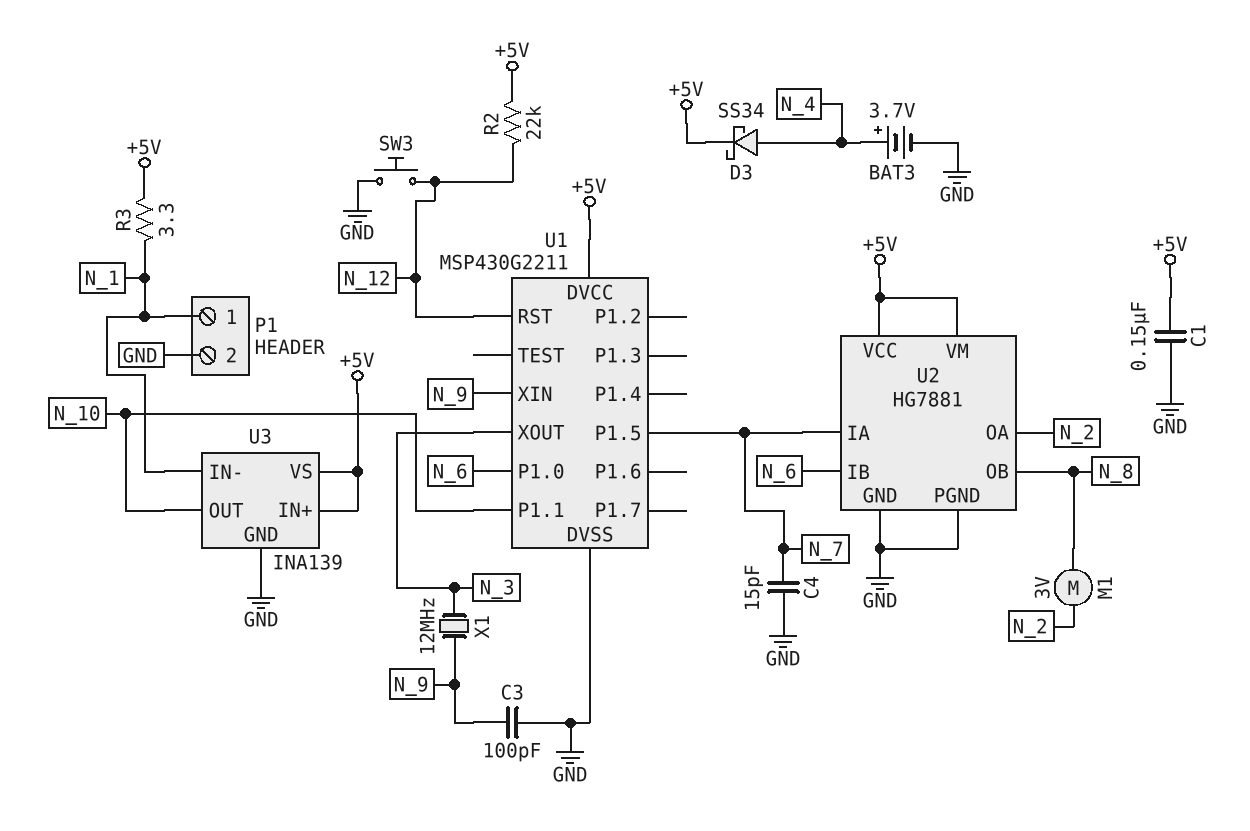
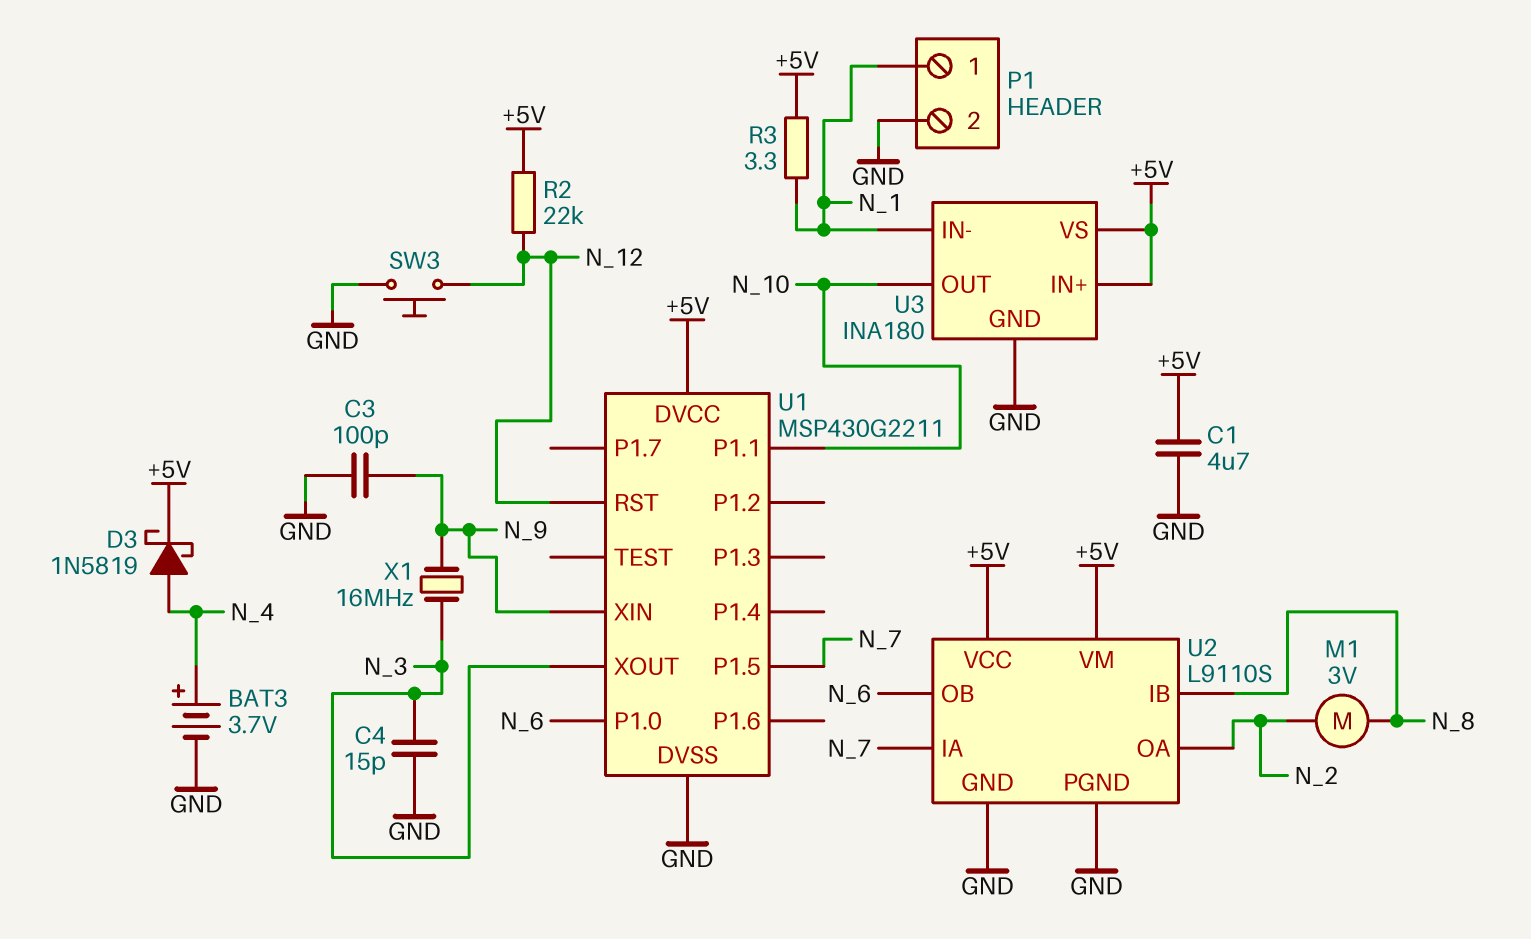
C1: 150nF (+5V, GND) -> 4.7uF (+5V, GND)
C4: 15pF (GND, N_7) -> 15pF (GND, N_3)
D3: schottky SS34 (A N_4, K +5V) -> schottky 1N5819 (A N_4, K +5V)
U2: HG7881 -> L9110S
U2 pin IB: N_6 -> N_8
U2 pin OB: N_8 -> N_6
U3: INA139 -> INA180
X1: 12MHz (N_3, N_9) -> 16MHz (N_3, N_9)

